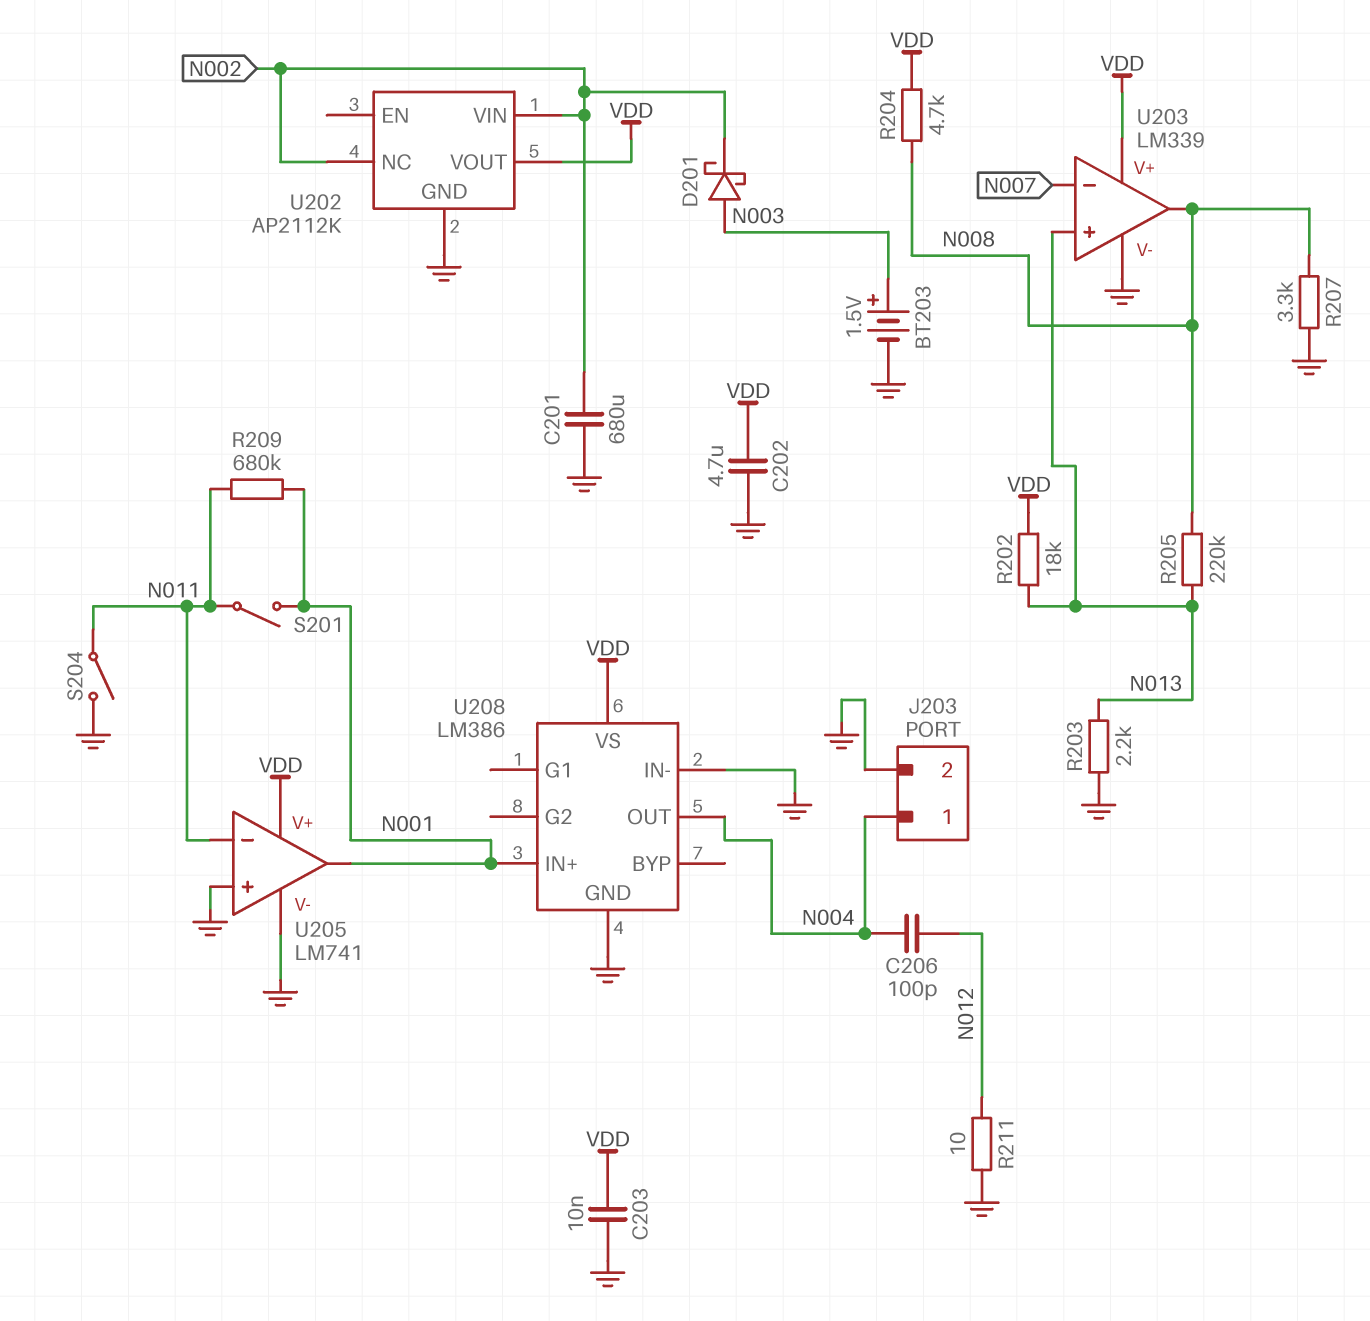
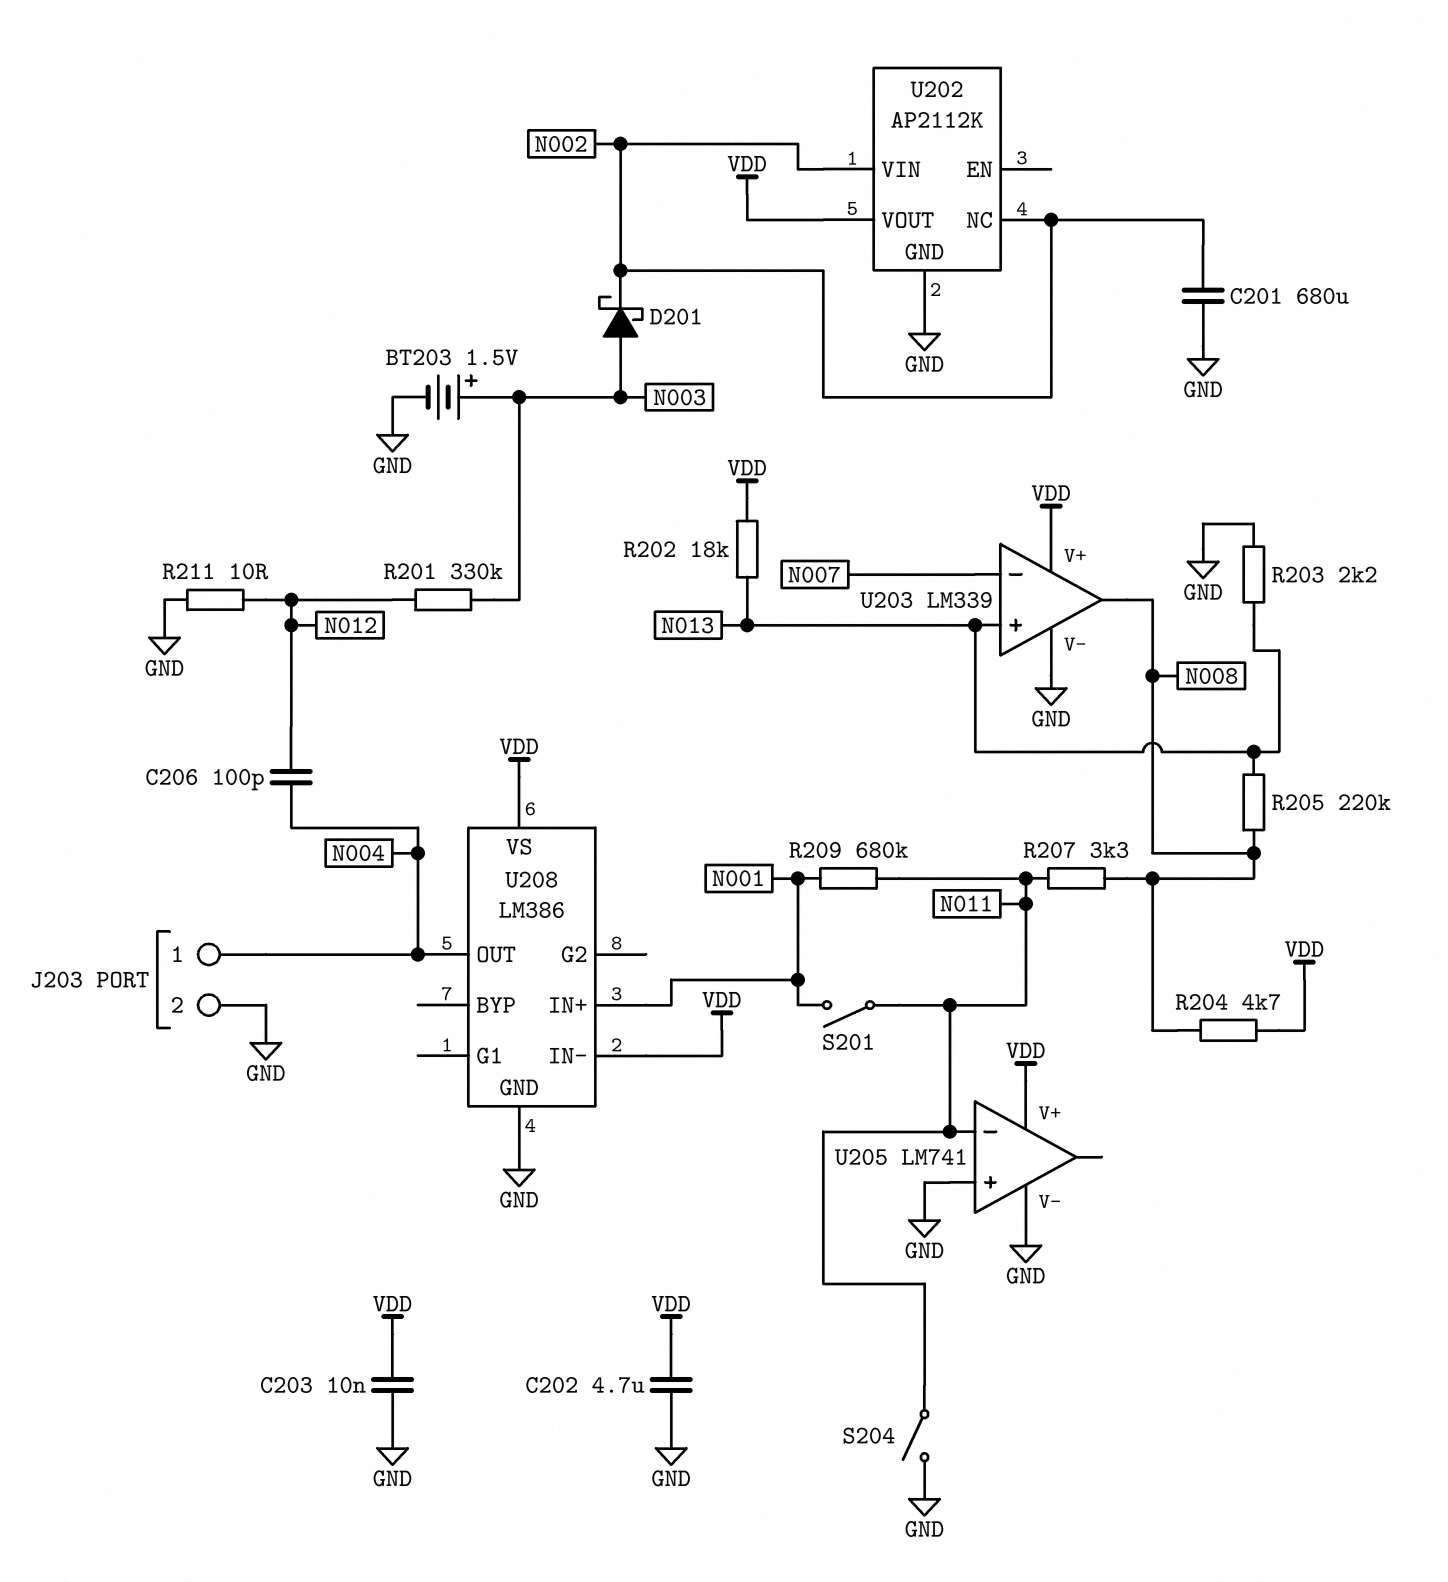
R201: none -> 330k (N003, N012)
R207: 3.3k (GND, N008) -> 3.3k (N008, N011)
U205 pin out: N001 -> none
U208 pin IN-: GND -> VDD

